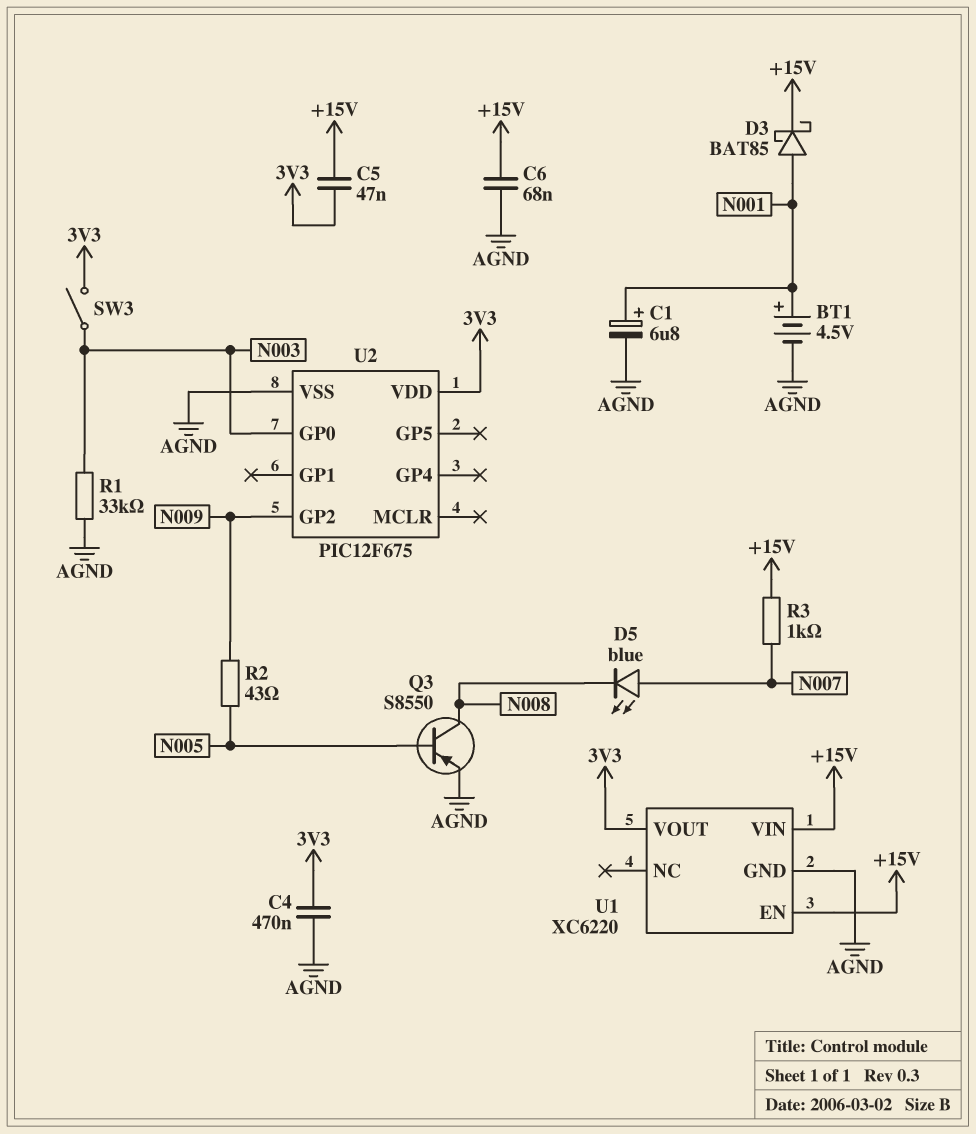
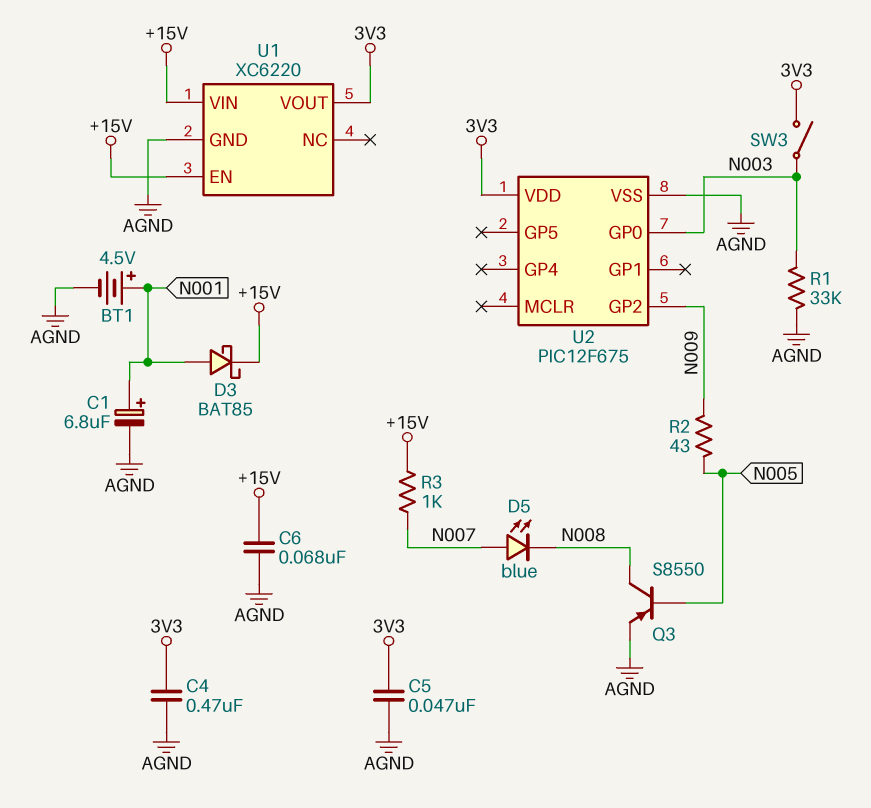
C5: 47nF (+15V, 3V3) -> 47nF (3V3, AGND)

